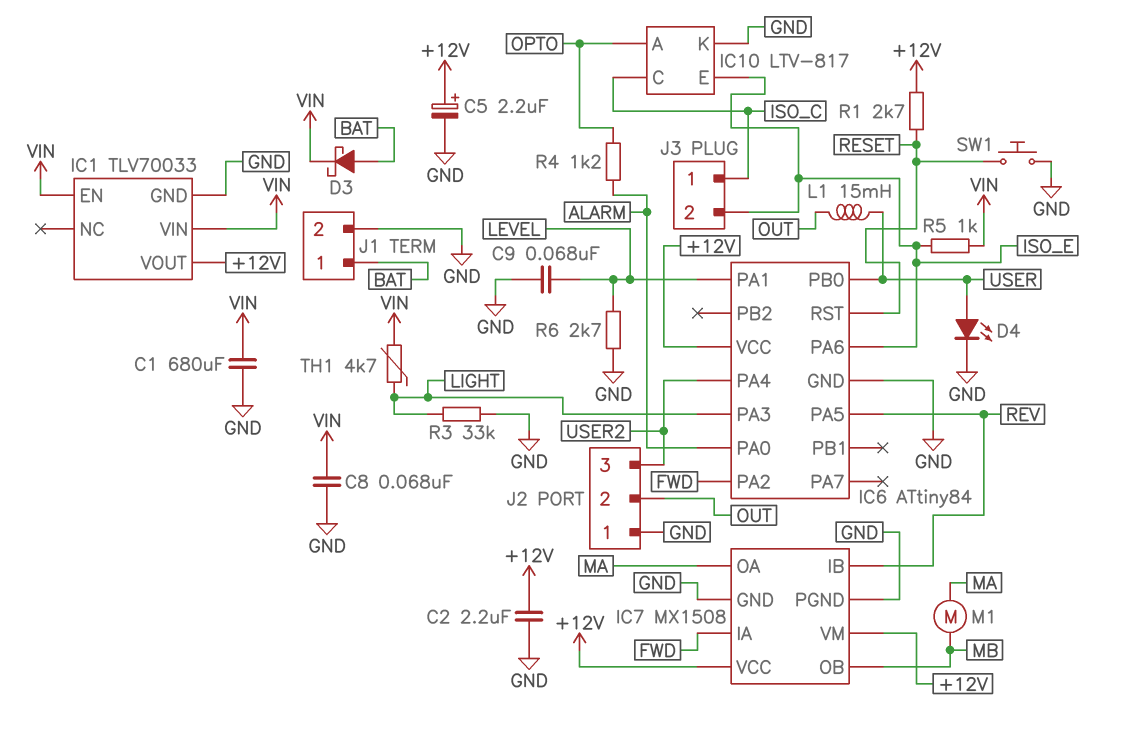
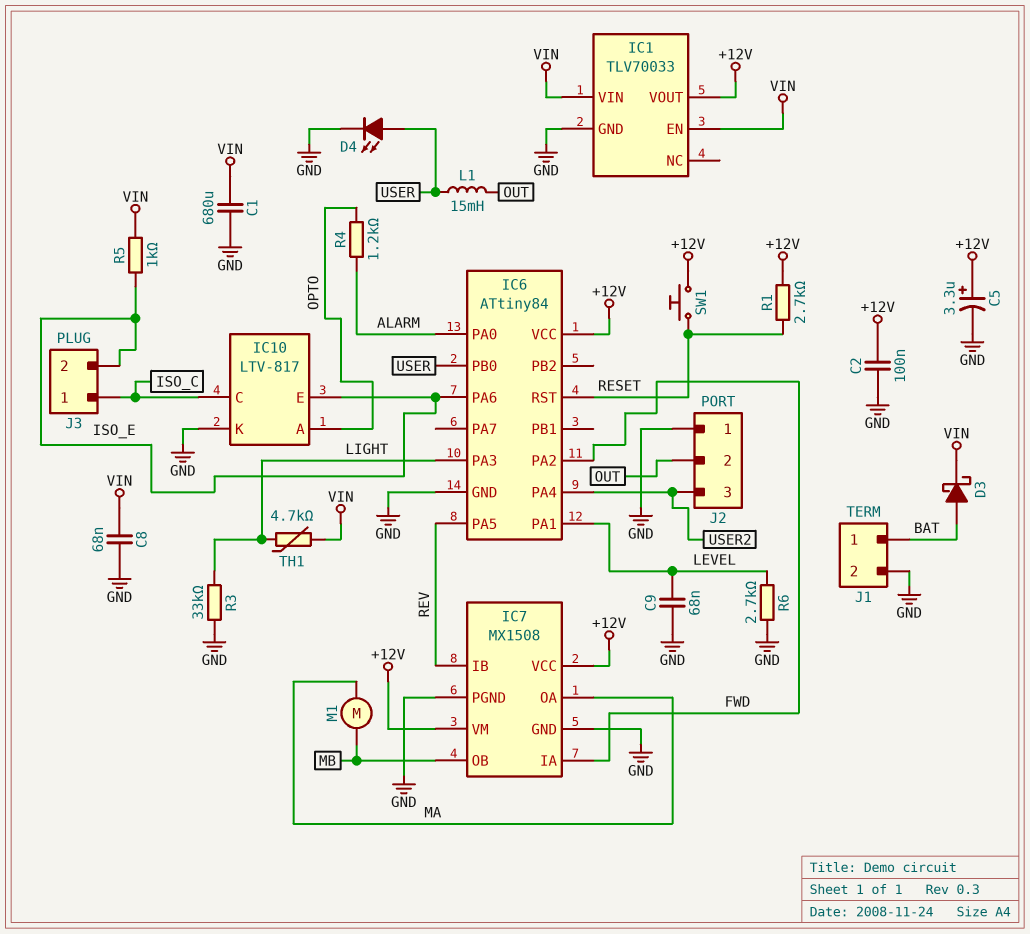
C2: 2.2uF (+12V, GND) -> 100nF (+12V, GND)
C5: 2.2uF (plus +12V, minus GND) -> 3.3uF (plus +12V, minus GND)
SW1: button (GND, RESET) -> button (+12V, RESET)

